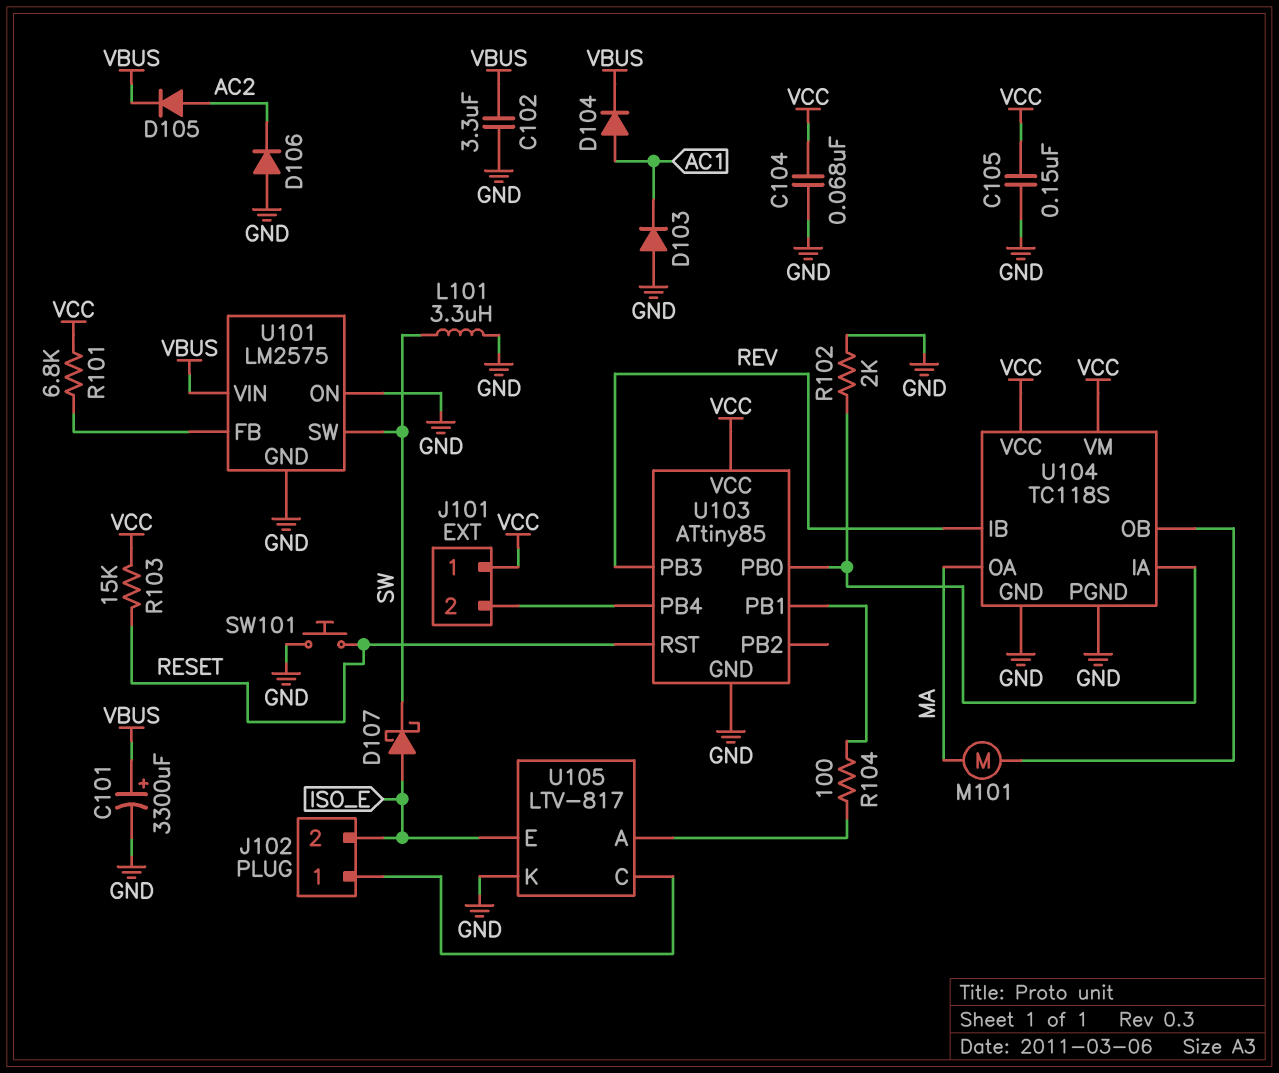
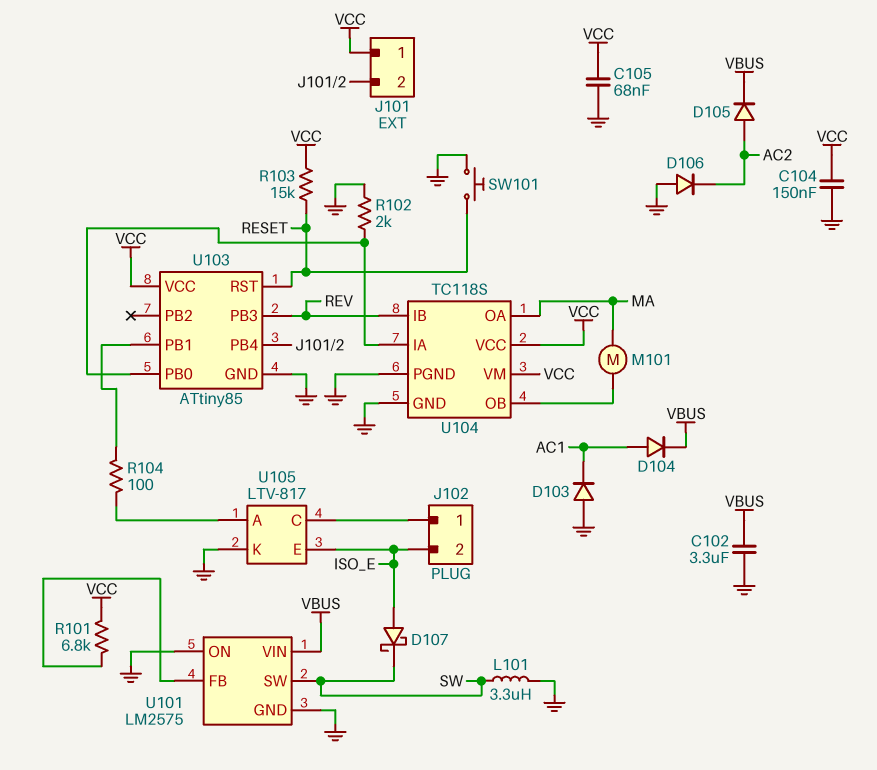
C101: 3300uF (plus VBUS, minus GND) -> none
C104: 68nF (GND, VCC) -> 150nF (GND, VCC)
C105: 150nF (GND, VCC) -> 68nF (GND, VCC)

